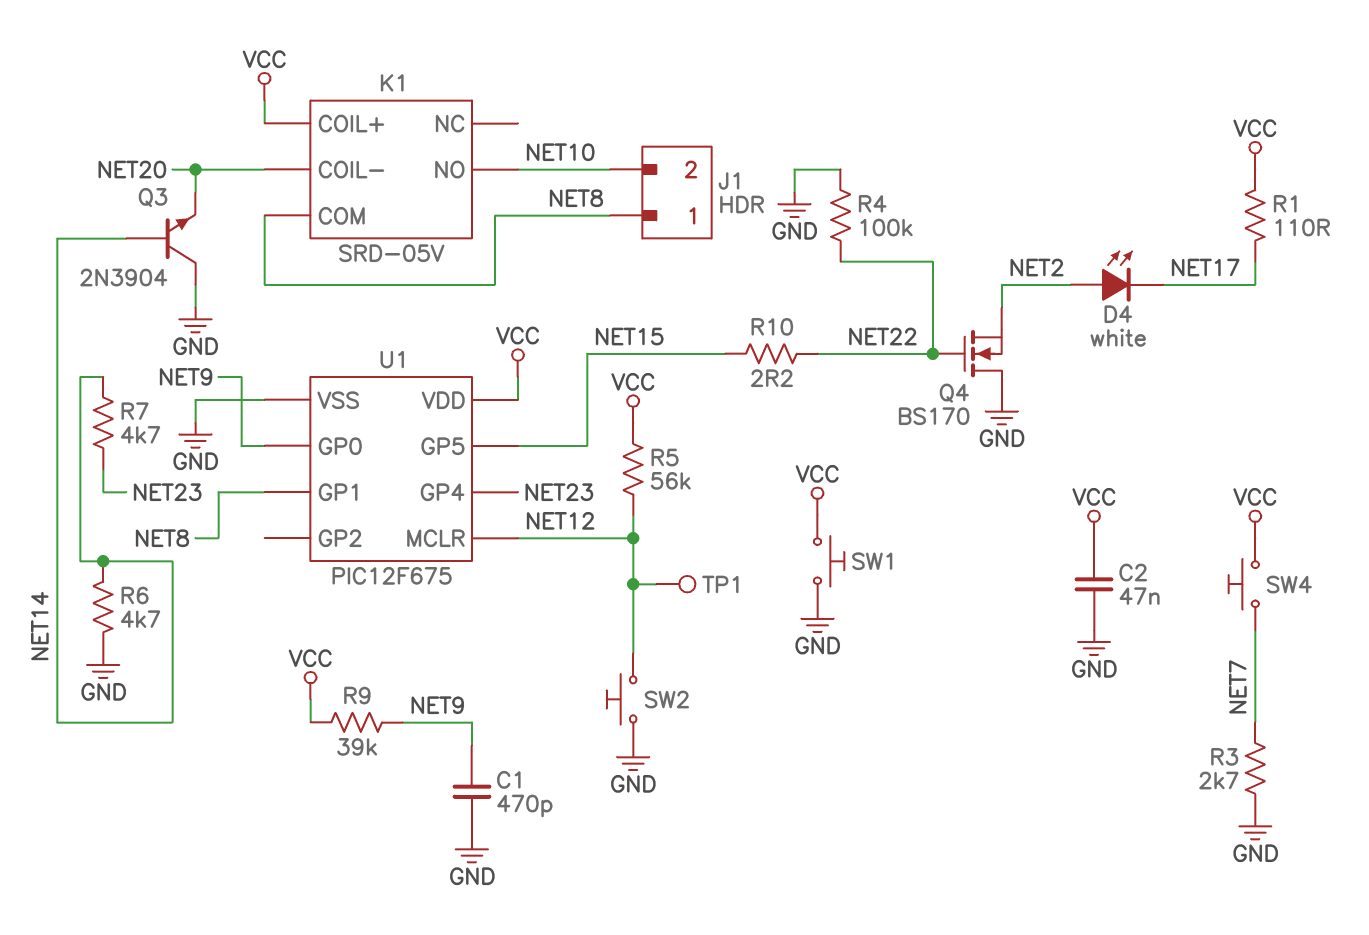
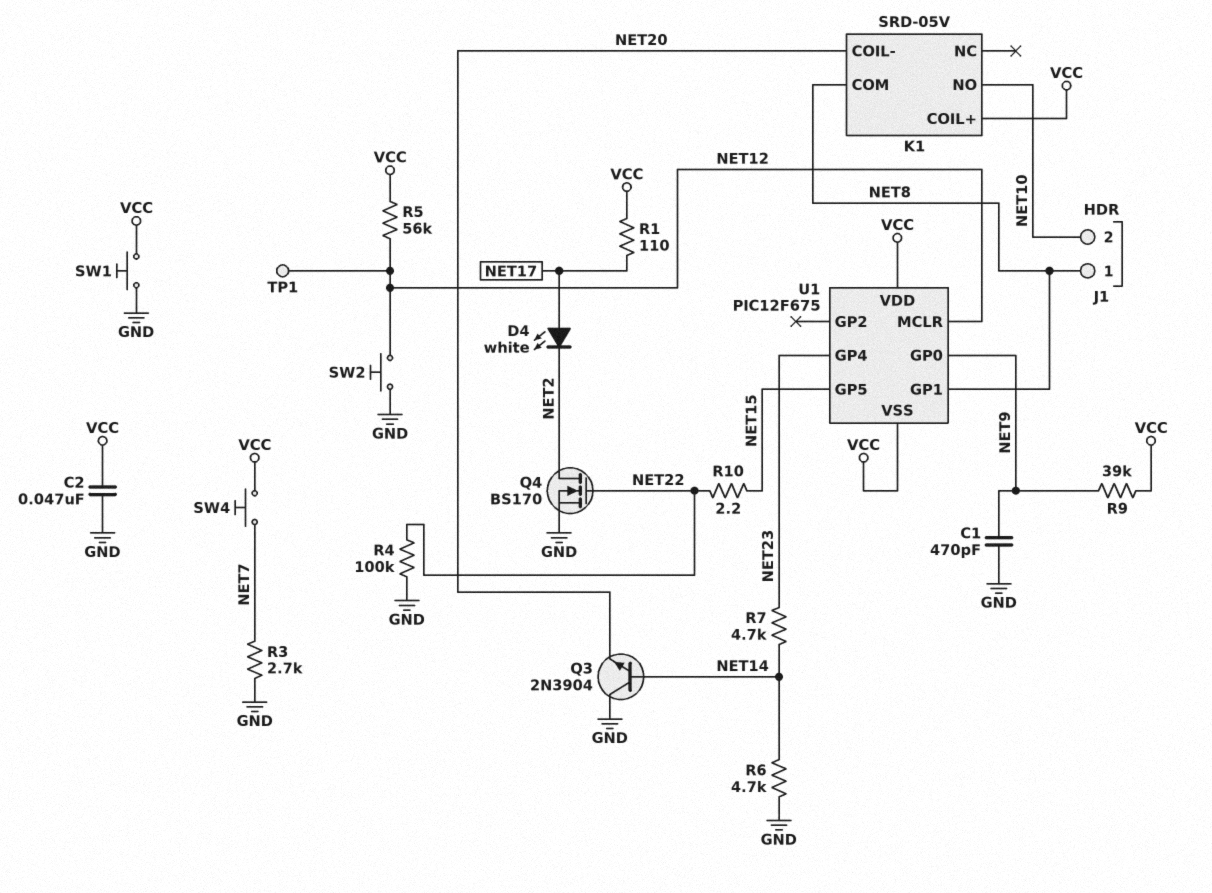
D4: LED white (A NET2, K NET17) -> LED white (A NET17, K NET2)
Q4: NMOS BS170 (G NET22, D GND, S NET2) -> NMOS BS170 (G NET22, D NET2, S GND)
U1 pin VSS: GND -> VCC

